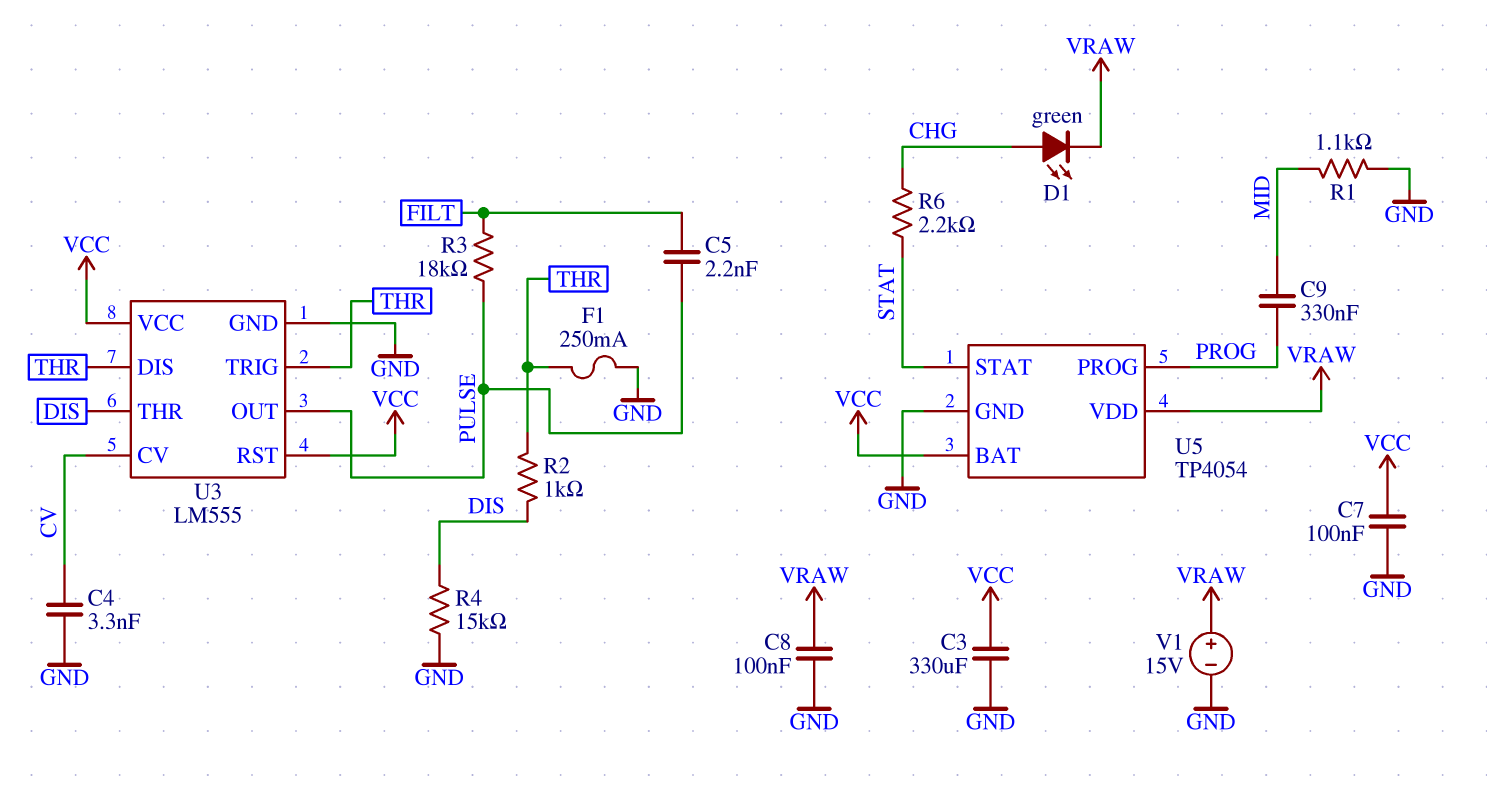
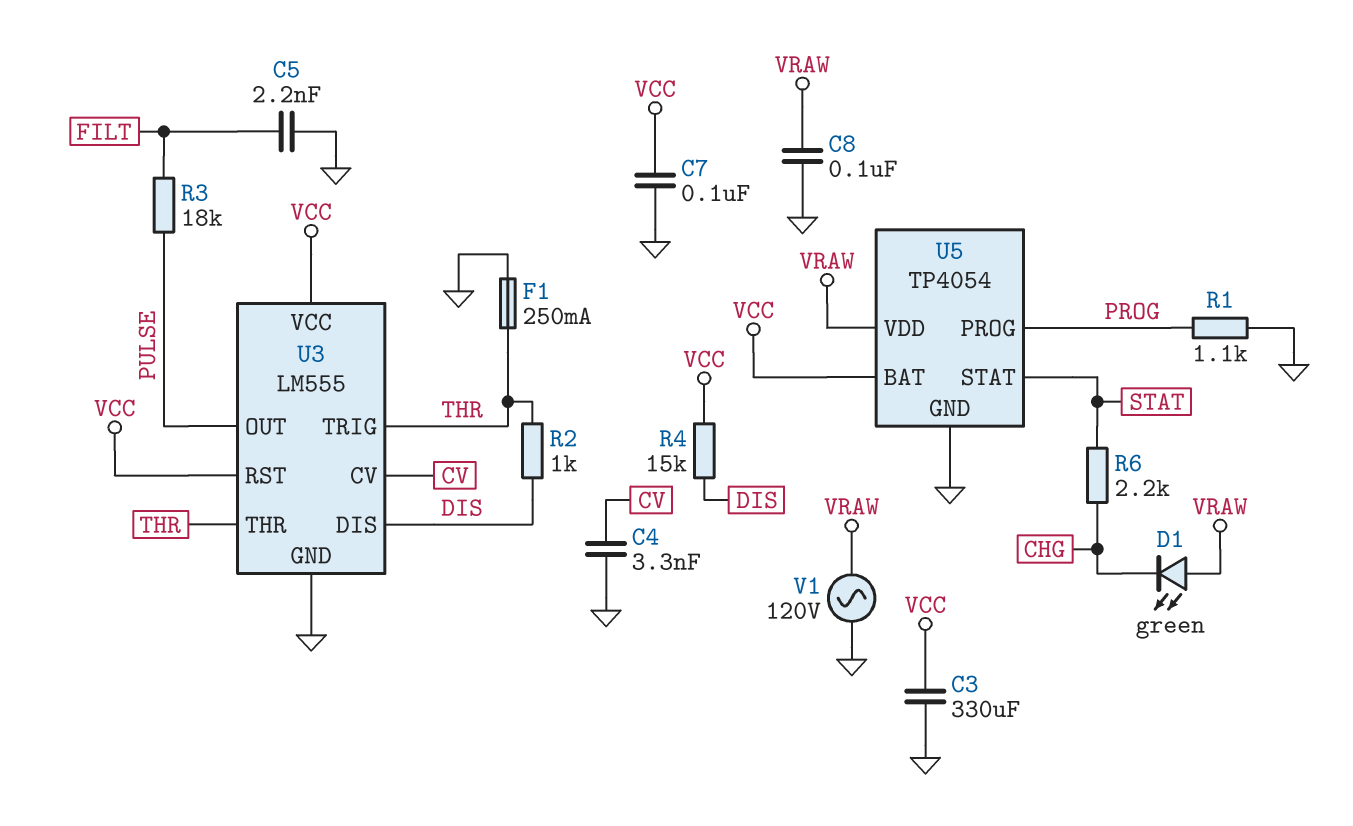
C5: 2.2nF (FILT, PULSE) -> 2.2nF (FILT, GND)
C9: 330nF (MID, PROG) -> none
D1: LED green (A CHG, K VRAW) -> LED green (A VRAW, K CHG)
R1: 1.1k (GND, MID) -> 1.1k (GND, PROG)
R4: 15k (DIS, GND) -> 15k (DIS, VCC)
U3 pin DIS: THR -> DIS
U3 pin THR: DIS -> THR
V1: 15V (plus VRAW, minus GND) -> AC 120V (GND, VRAW)

